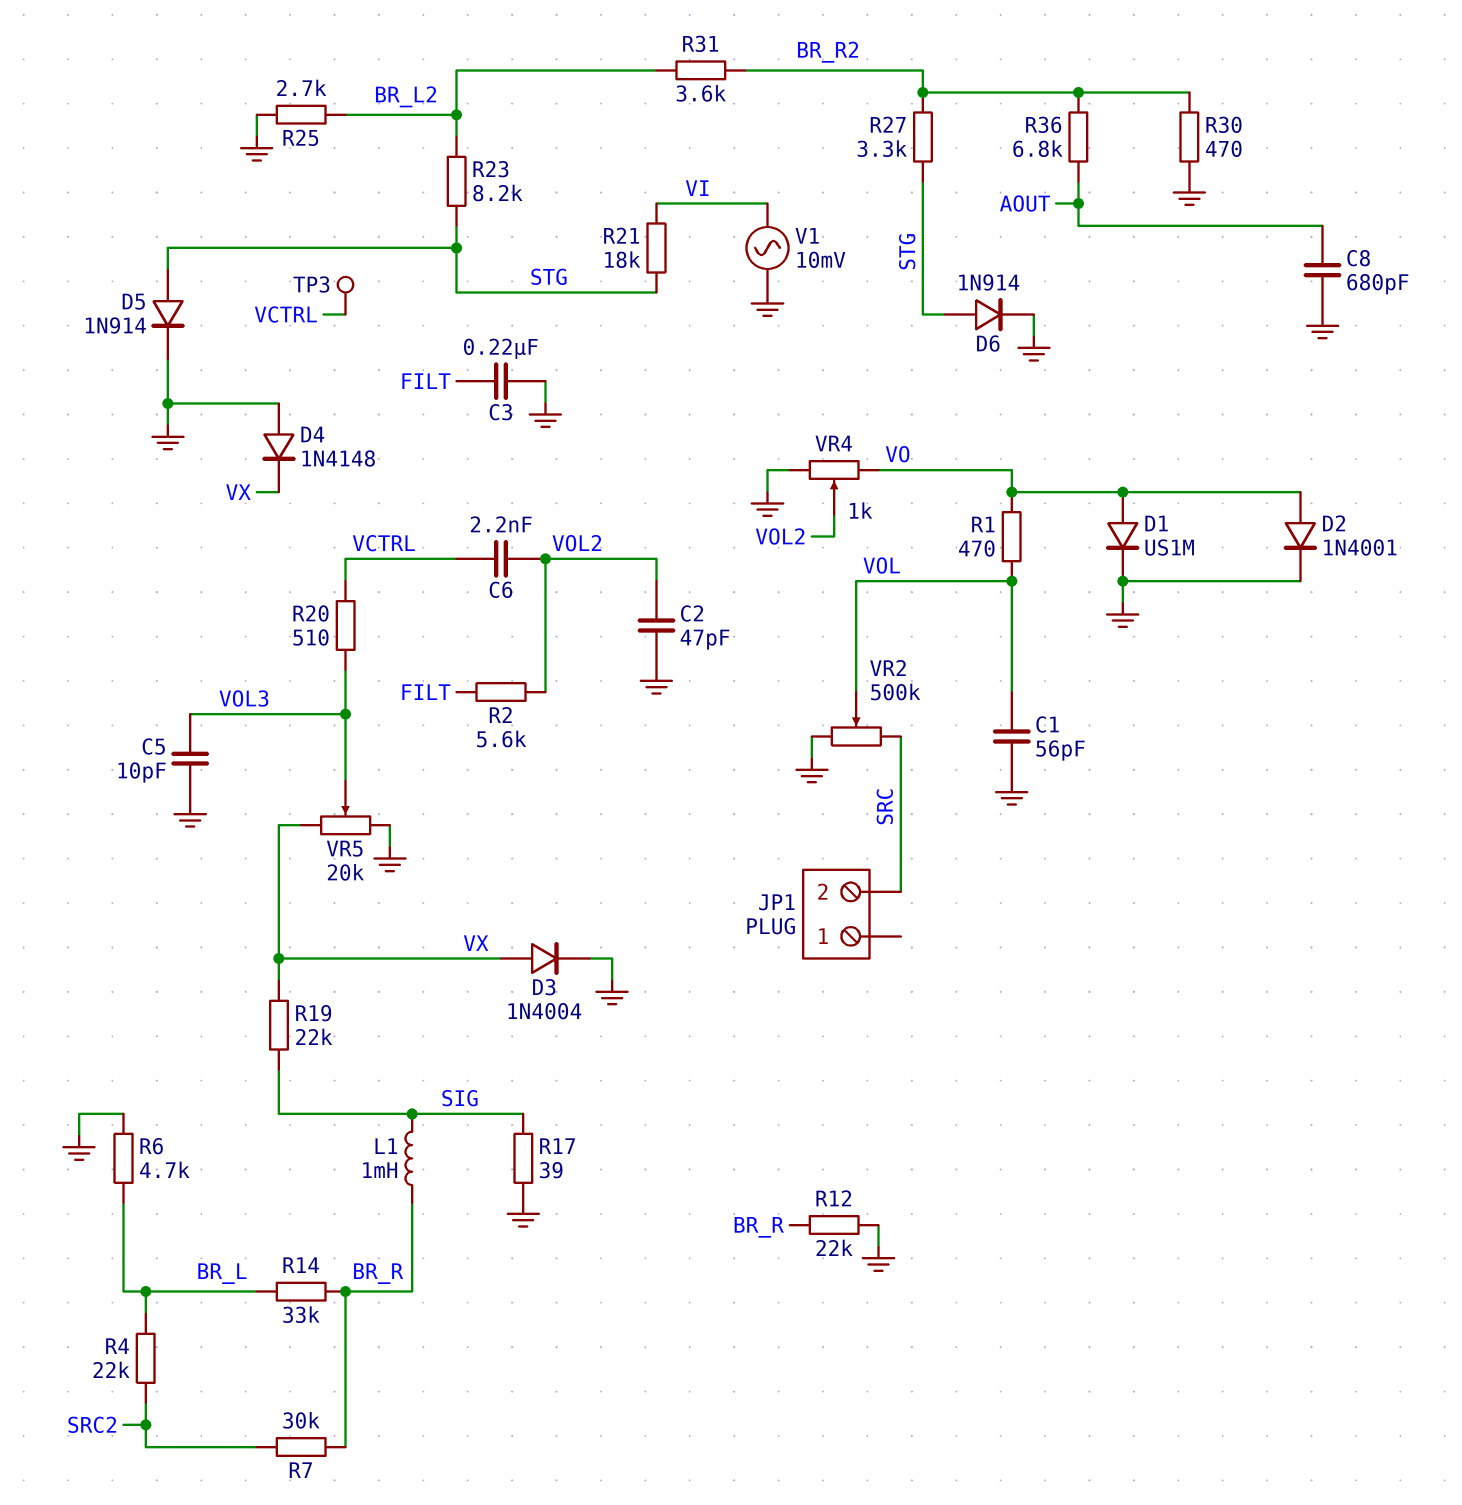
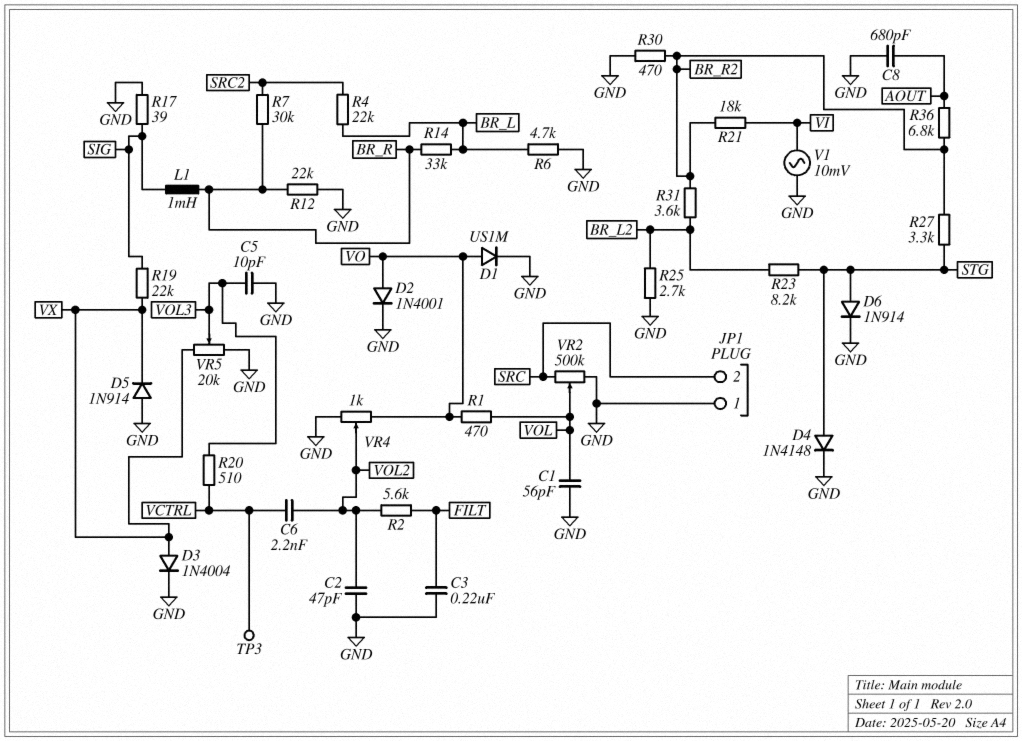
D4: diode 1N4148 (A GND, K VX) -> diode 1N4148 (A STG, K GND)
D5: diode 1N914 (A STG, K GND) -> diode 1N914 (A GND, K VX)
JP1 pin 1: none -> GND
R21: 18k (STG, VI) -> 18k (BR_R2, VI)

